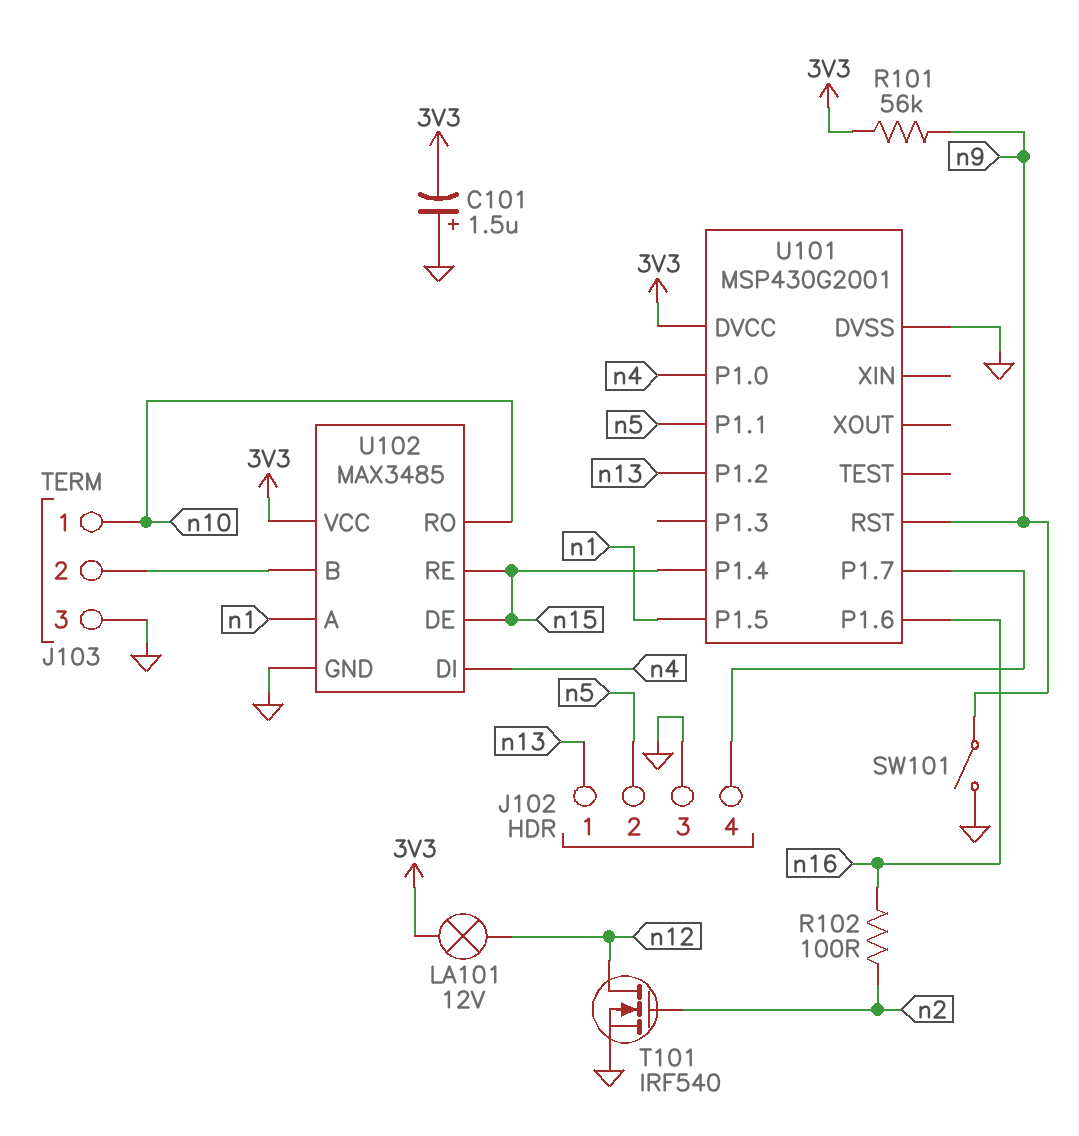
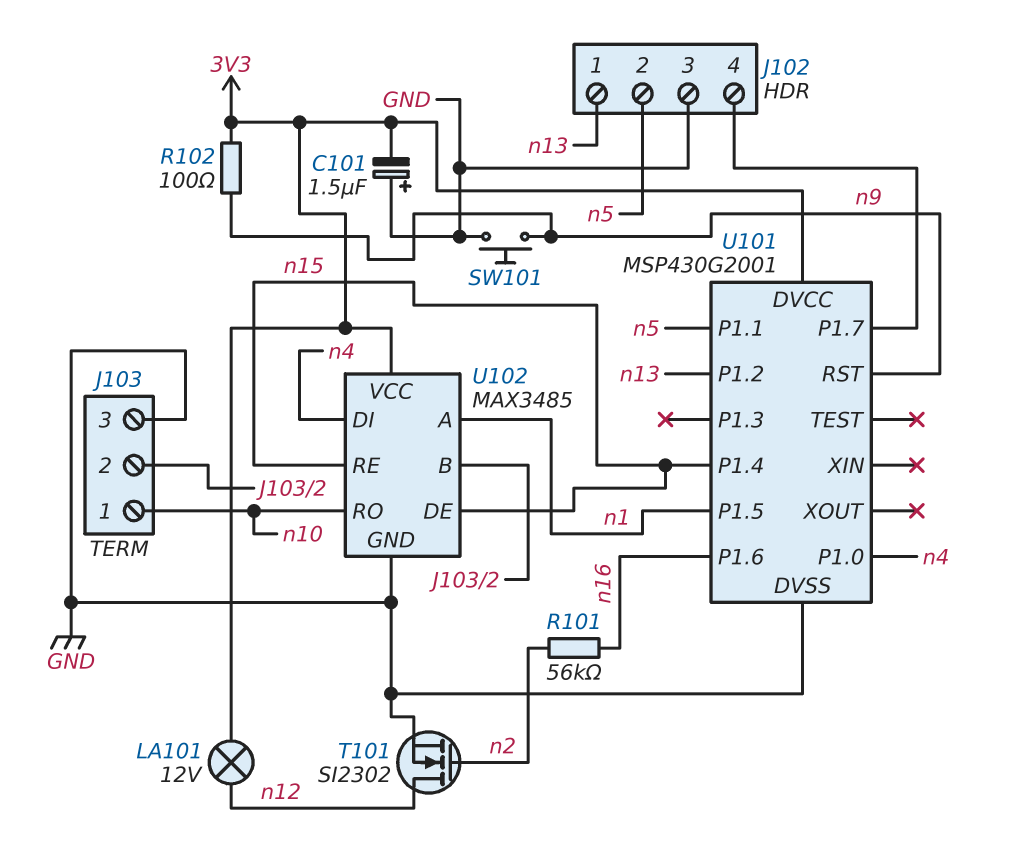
R101: 56k (3V3, n9) -> 56k (n2, n16)
R102: 100 (n2, n16) -> 100 (3V3, n9)
SW101: switch (GND, n9) -> button (GND, n9)
T101: NMOS IRF540 (G n2, D n12, S GND) -> NMOS SI2302 (G n2, D n12, S GND)

